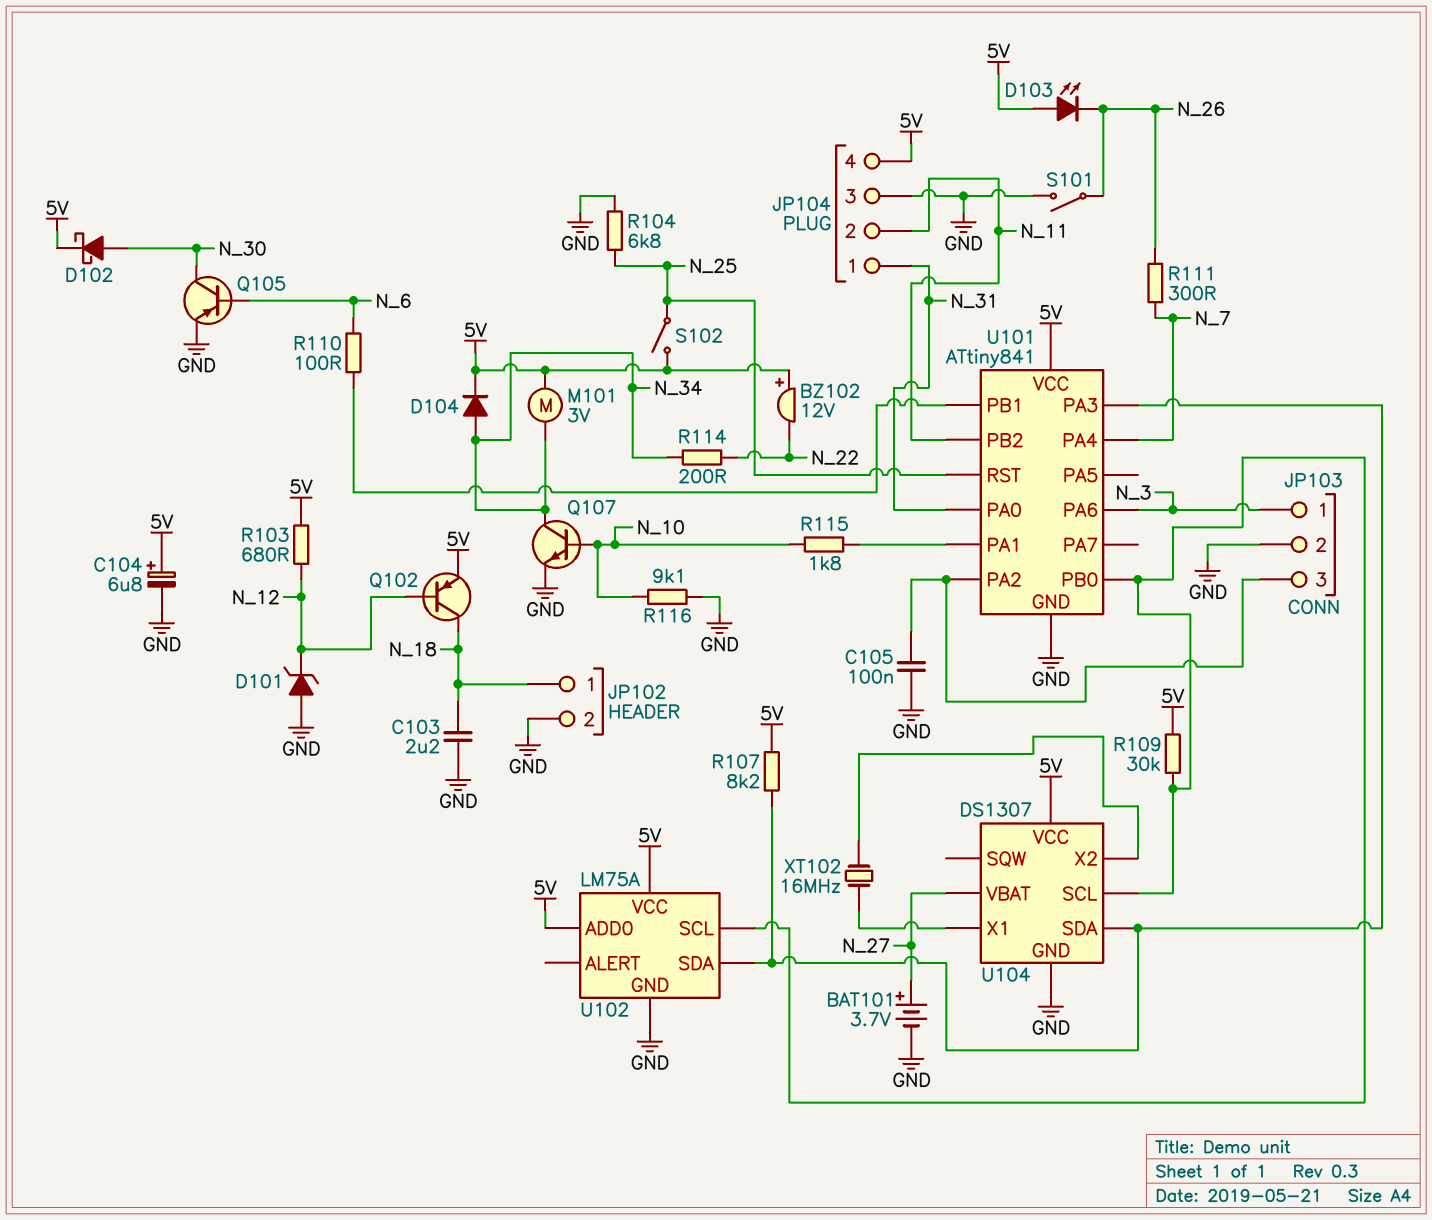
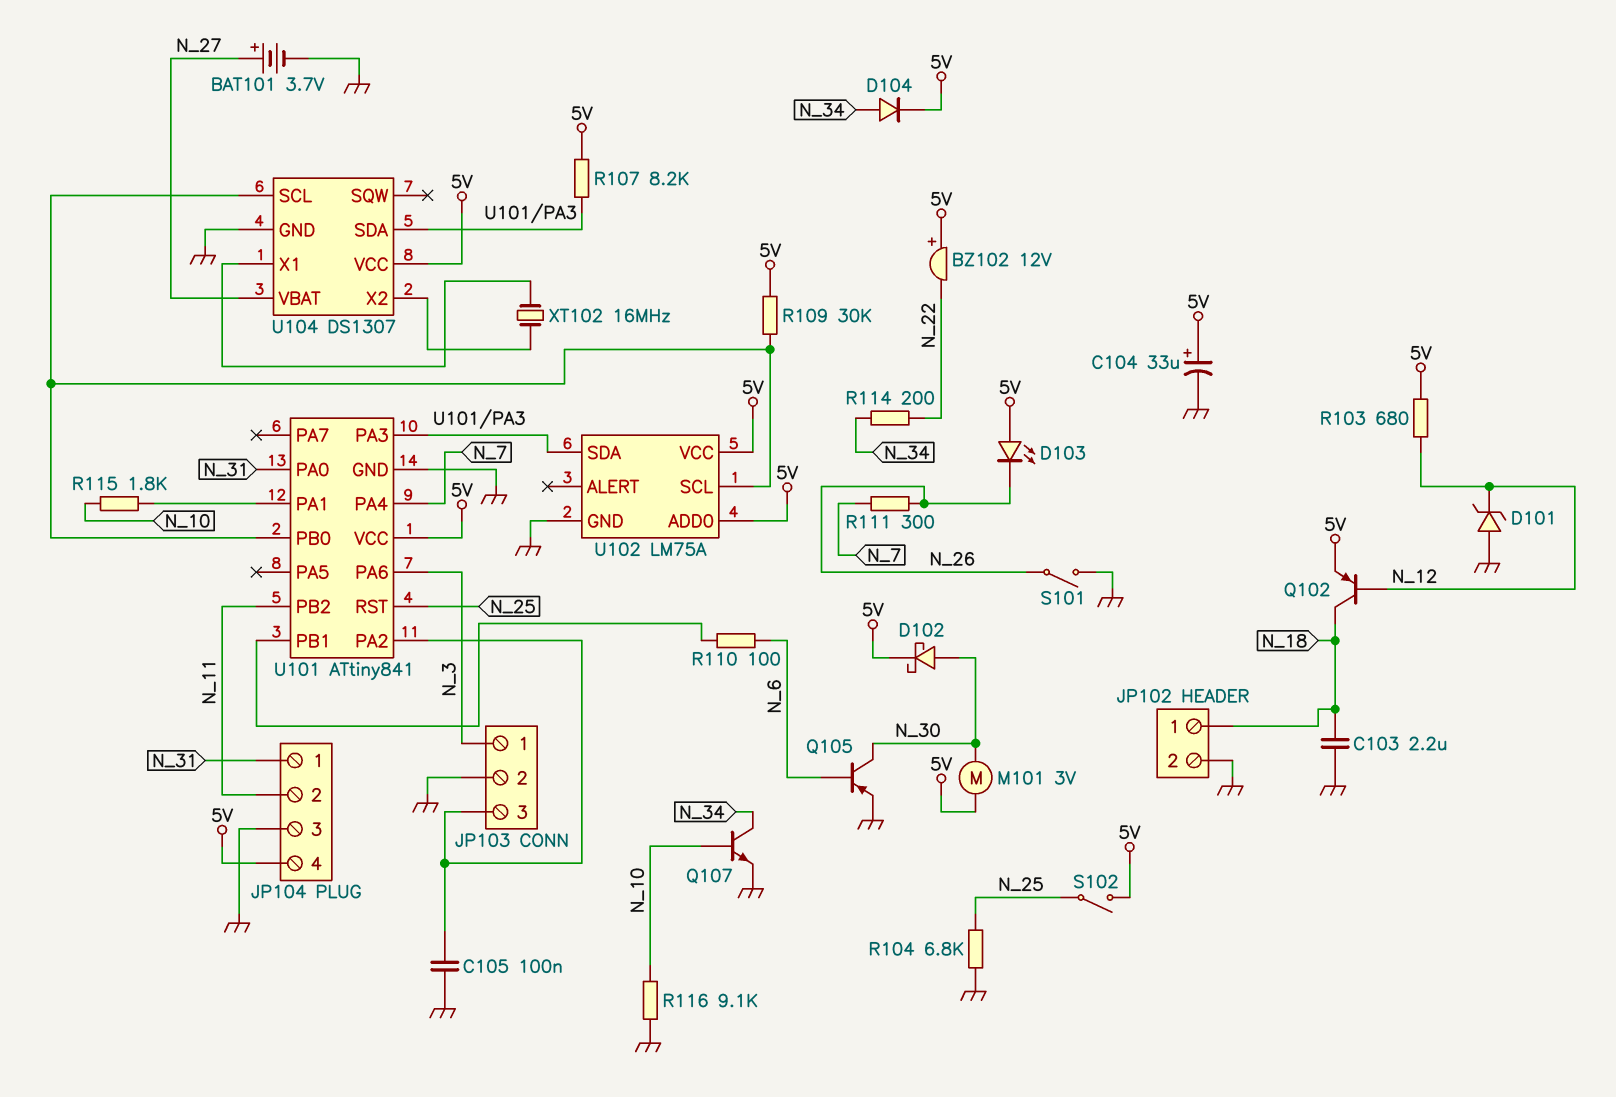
C104: 6.8uF (plus 5V, minus GND) -> 33uF (plus 5V, minus GND)
M101: motor 3V (5V, N_34) -> motor 3V (5V, N_30)

